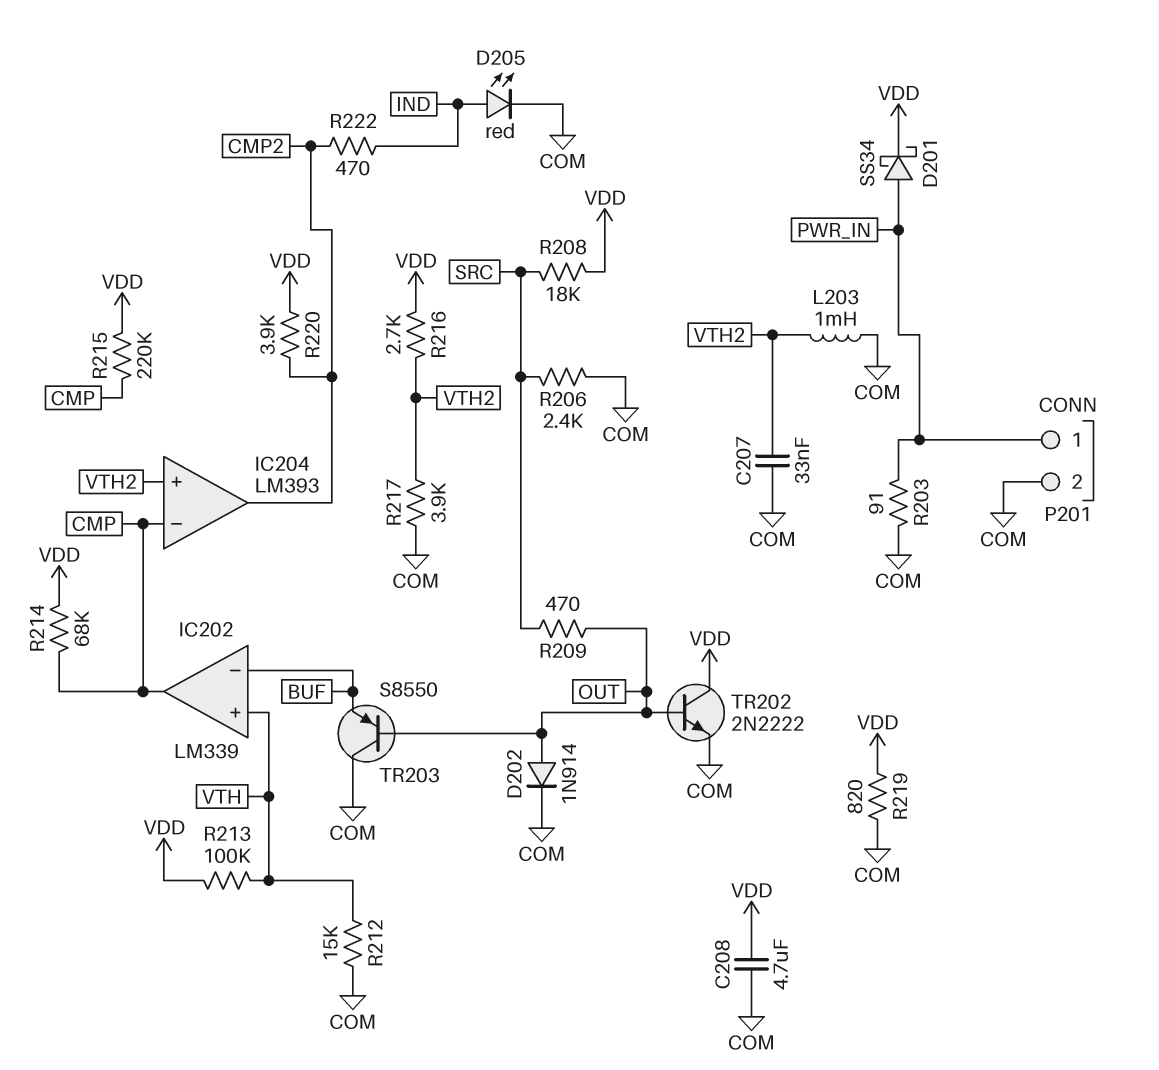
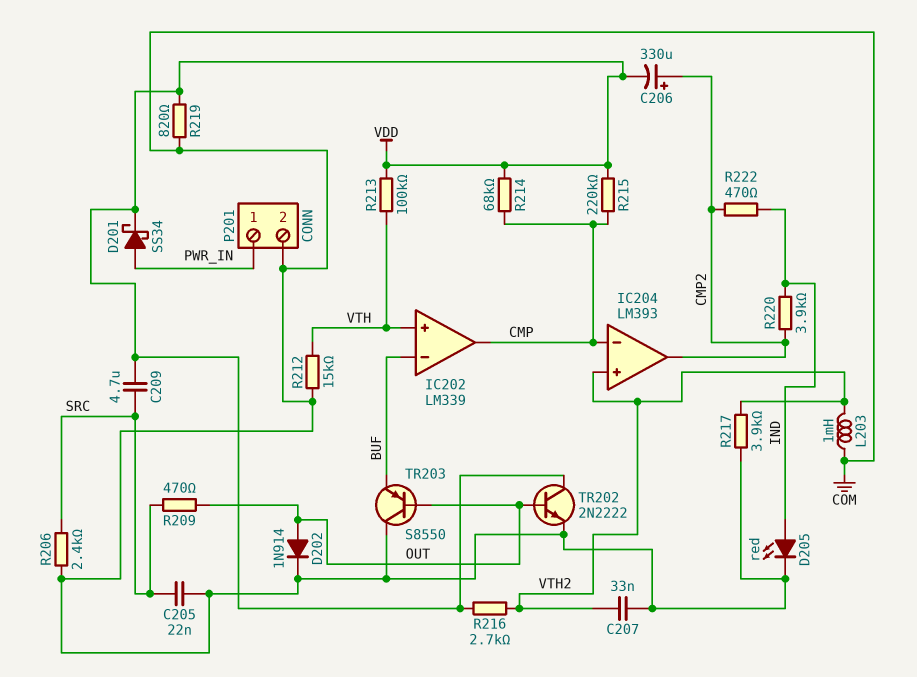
C205: none -> 22nF (COM, SRC)
C206: none -> 330uF (plus CMP2, minus VDD)
C208: 4.7uF (COM, VDD) -> none
C209: none -> 4.7uF (SRC, VDD)
R203: 91 (COM, PWR_IN) -> none
R208: 18k (SRC, VDD) -> none
R220: 3.9k (CMP2, VDD) -> 3.9k (CMP2, IND)

